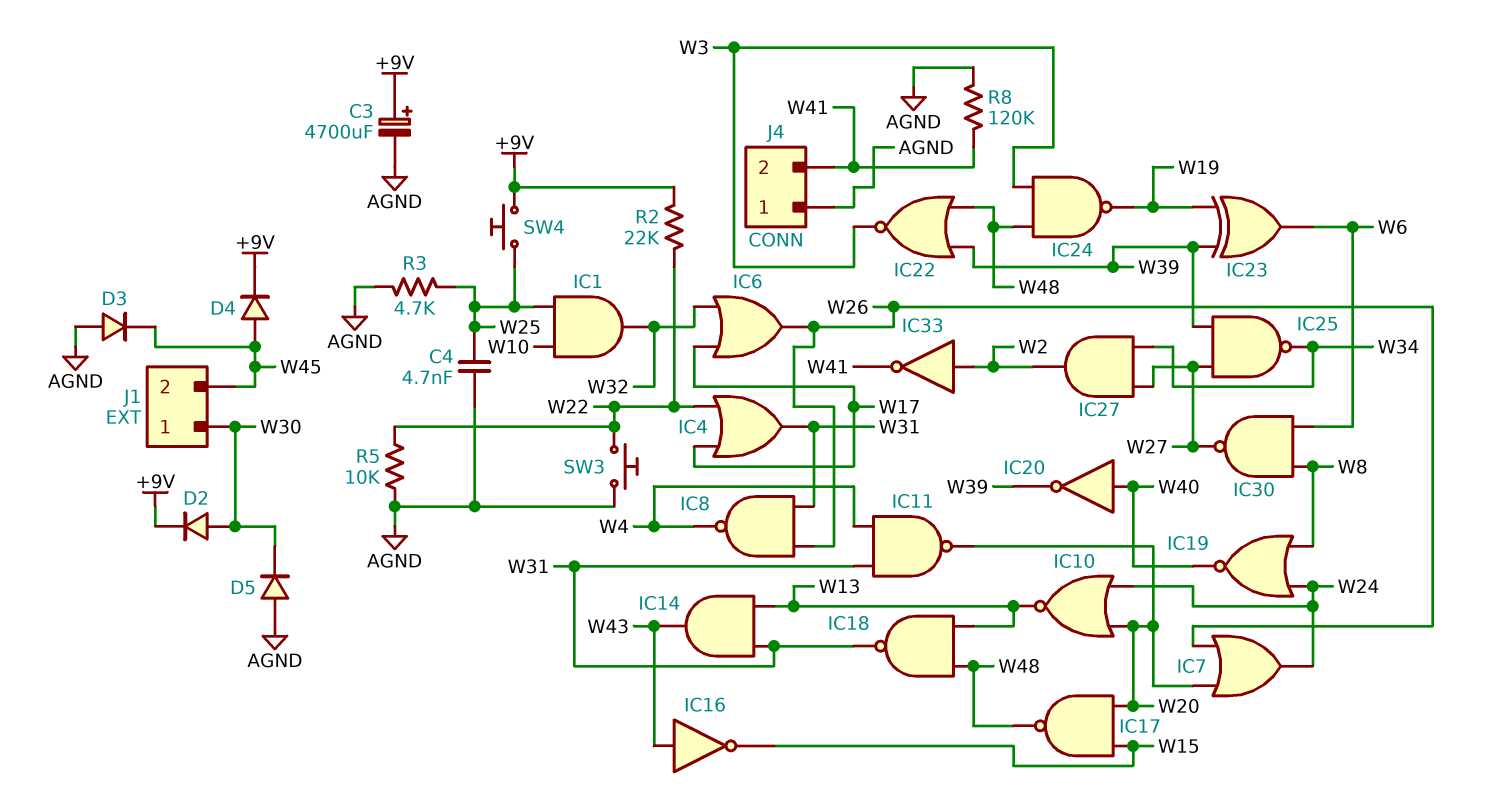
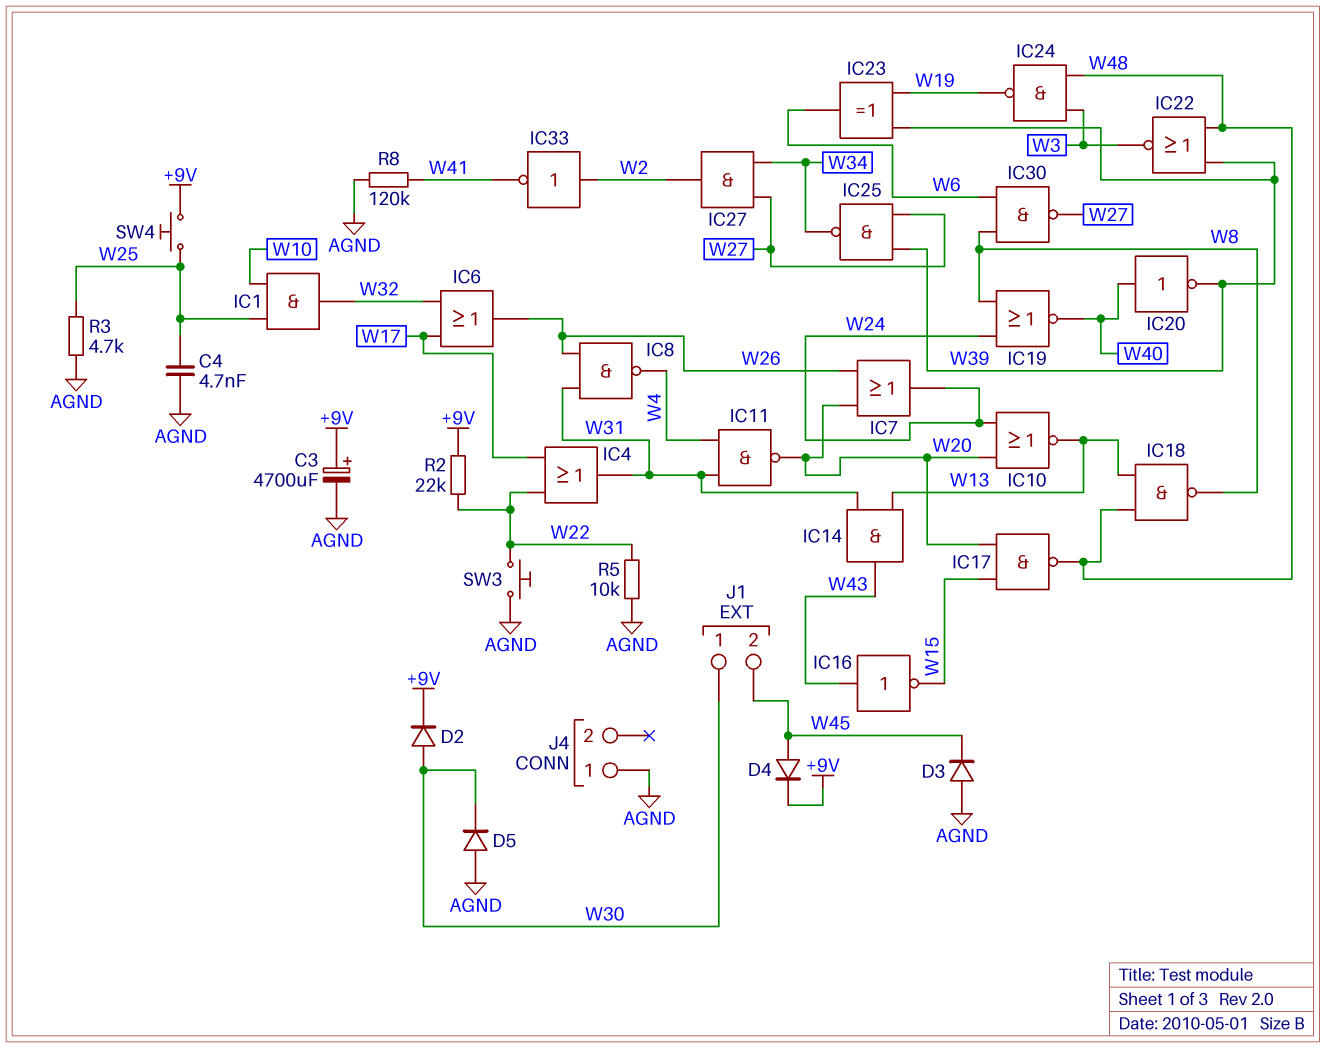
IC18: NAND (in W13, in W48, out W31) -> NAND (in W13, in W48, out W8)
J4 pin 2: W41 -> none

